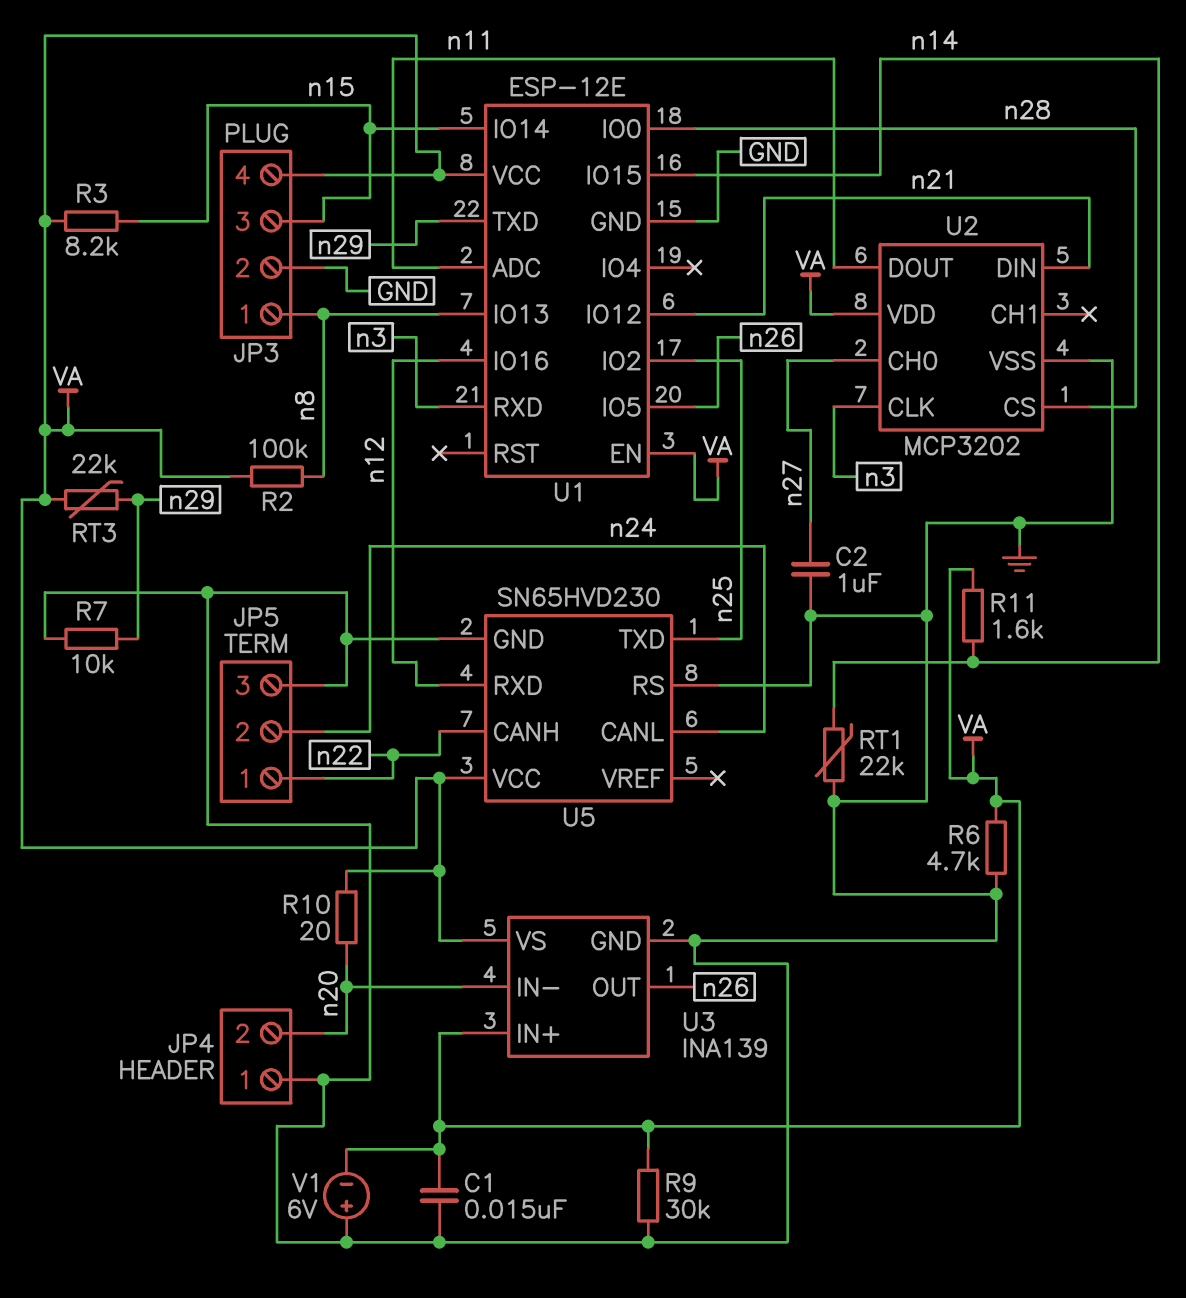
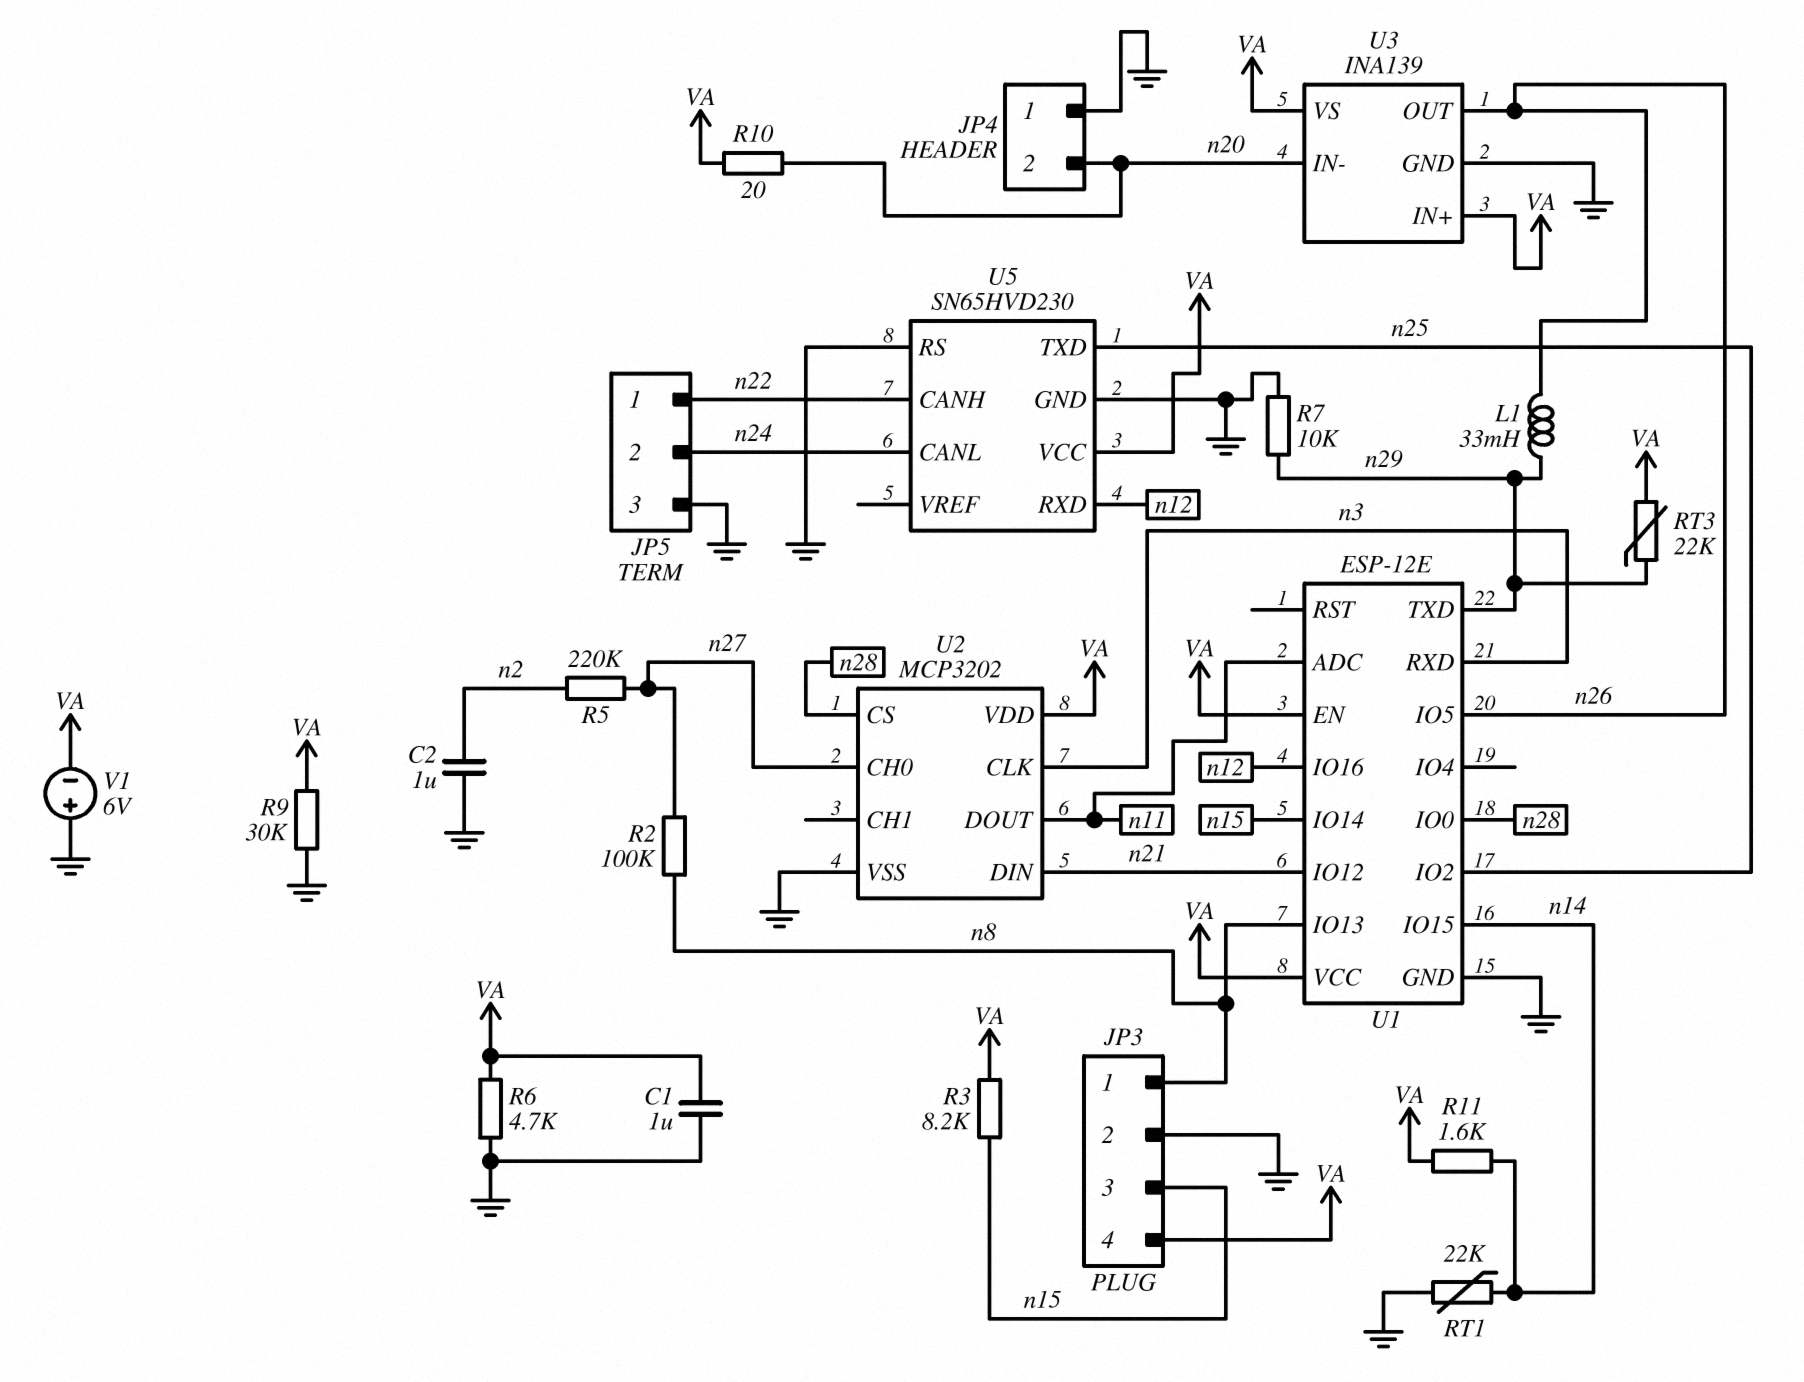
C1: 15nF (GND, VA) -> 1uF (GND, VA)
C2: 1uF (GND, n27) -> 1uF (GND, n2)
L1: none -> 33mH (n26, n29)
R2: 100k (VA, n8) -> 100k (n8, n27)
R5: none -> 220k (n2, n27)

